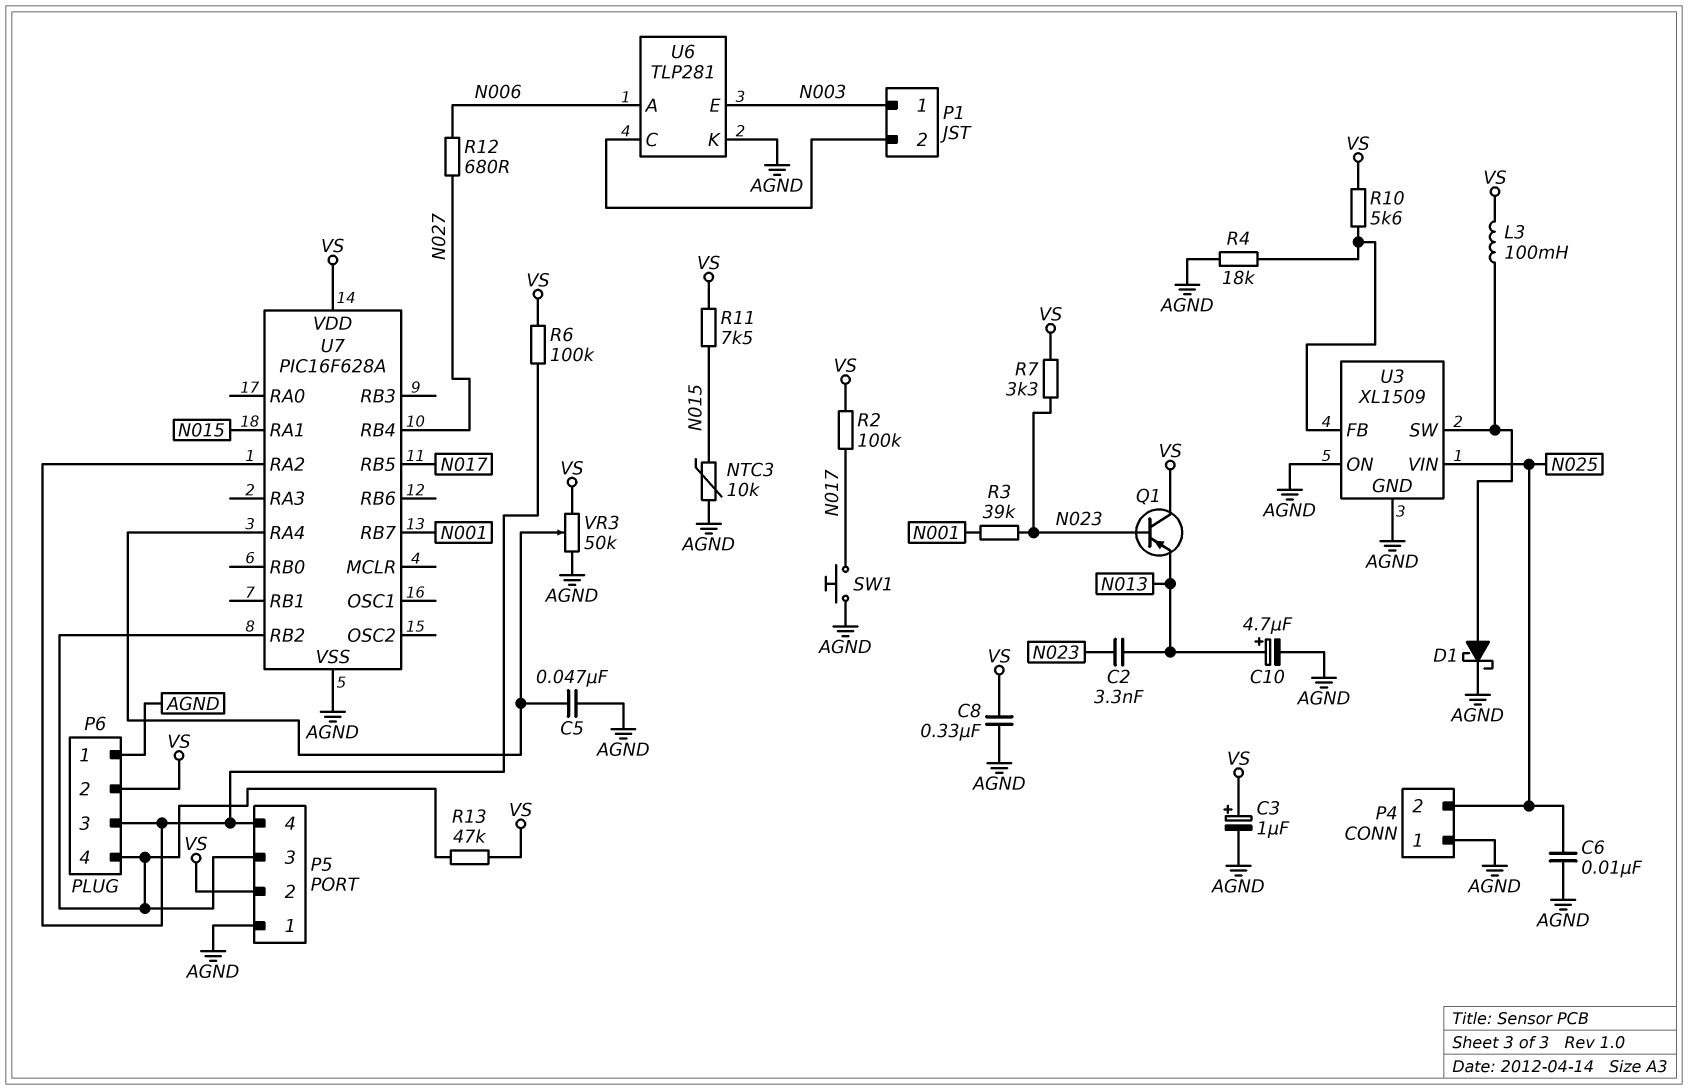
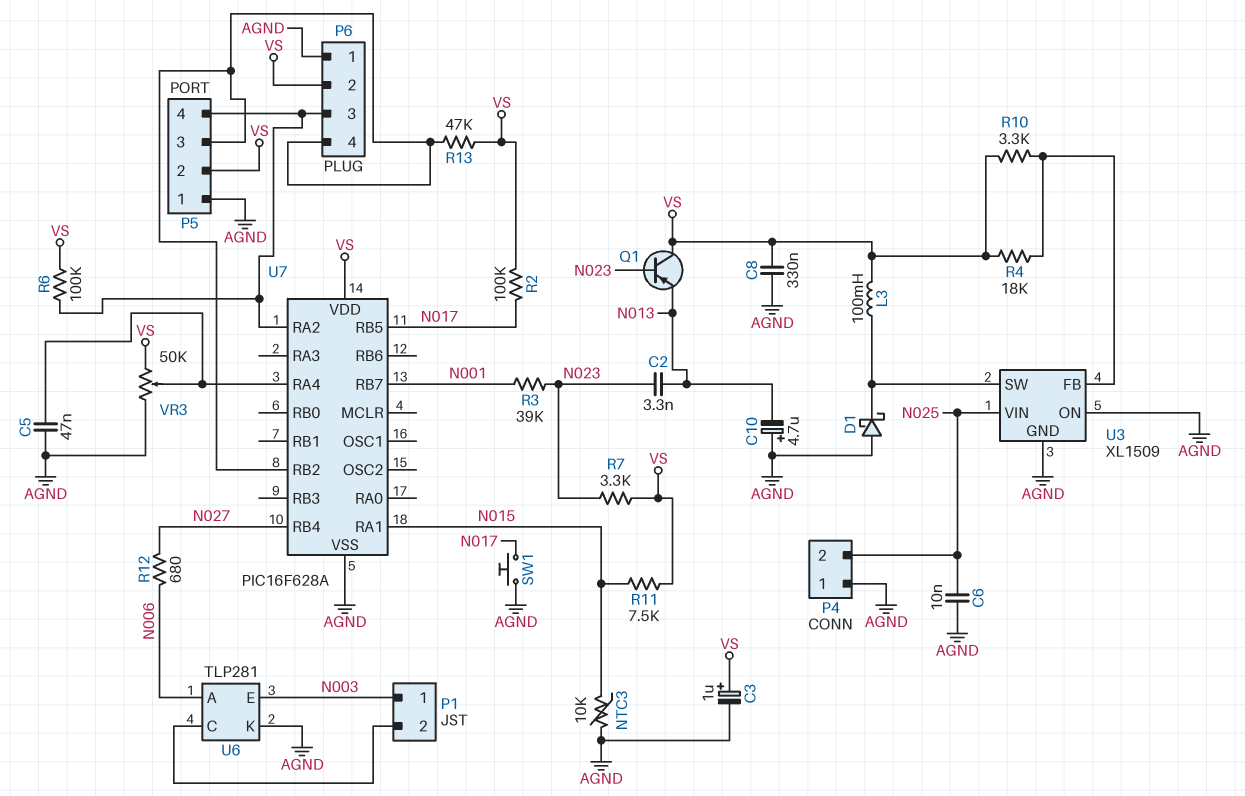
C10: 4.7uF (plus N013, minus AGND) -> 4.7uF (plus AGND, minus N013)
D1: schottky (A U3/SW, K AGND) -> schottky (A AGND, K U3/SW)
R4: 18k (AGND, U3/FB) -> 18k (U3/FB, VS)
R10: 5.6k (U3/FB, VS) -> 3.3k (U3/FB, VS)

